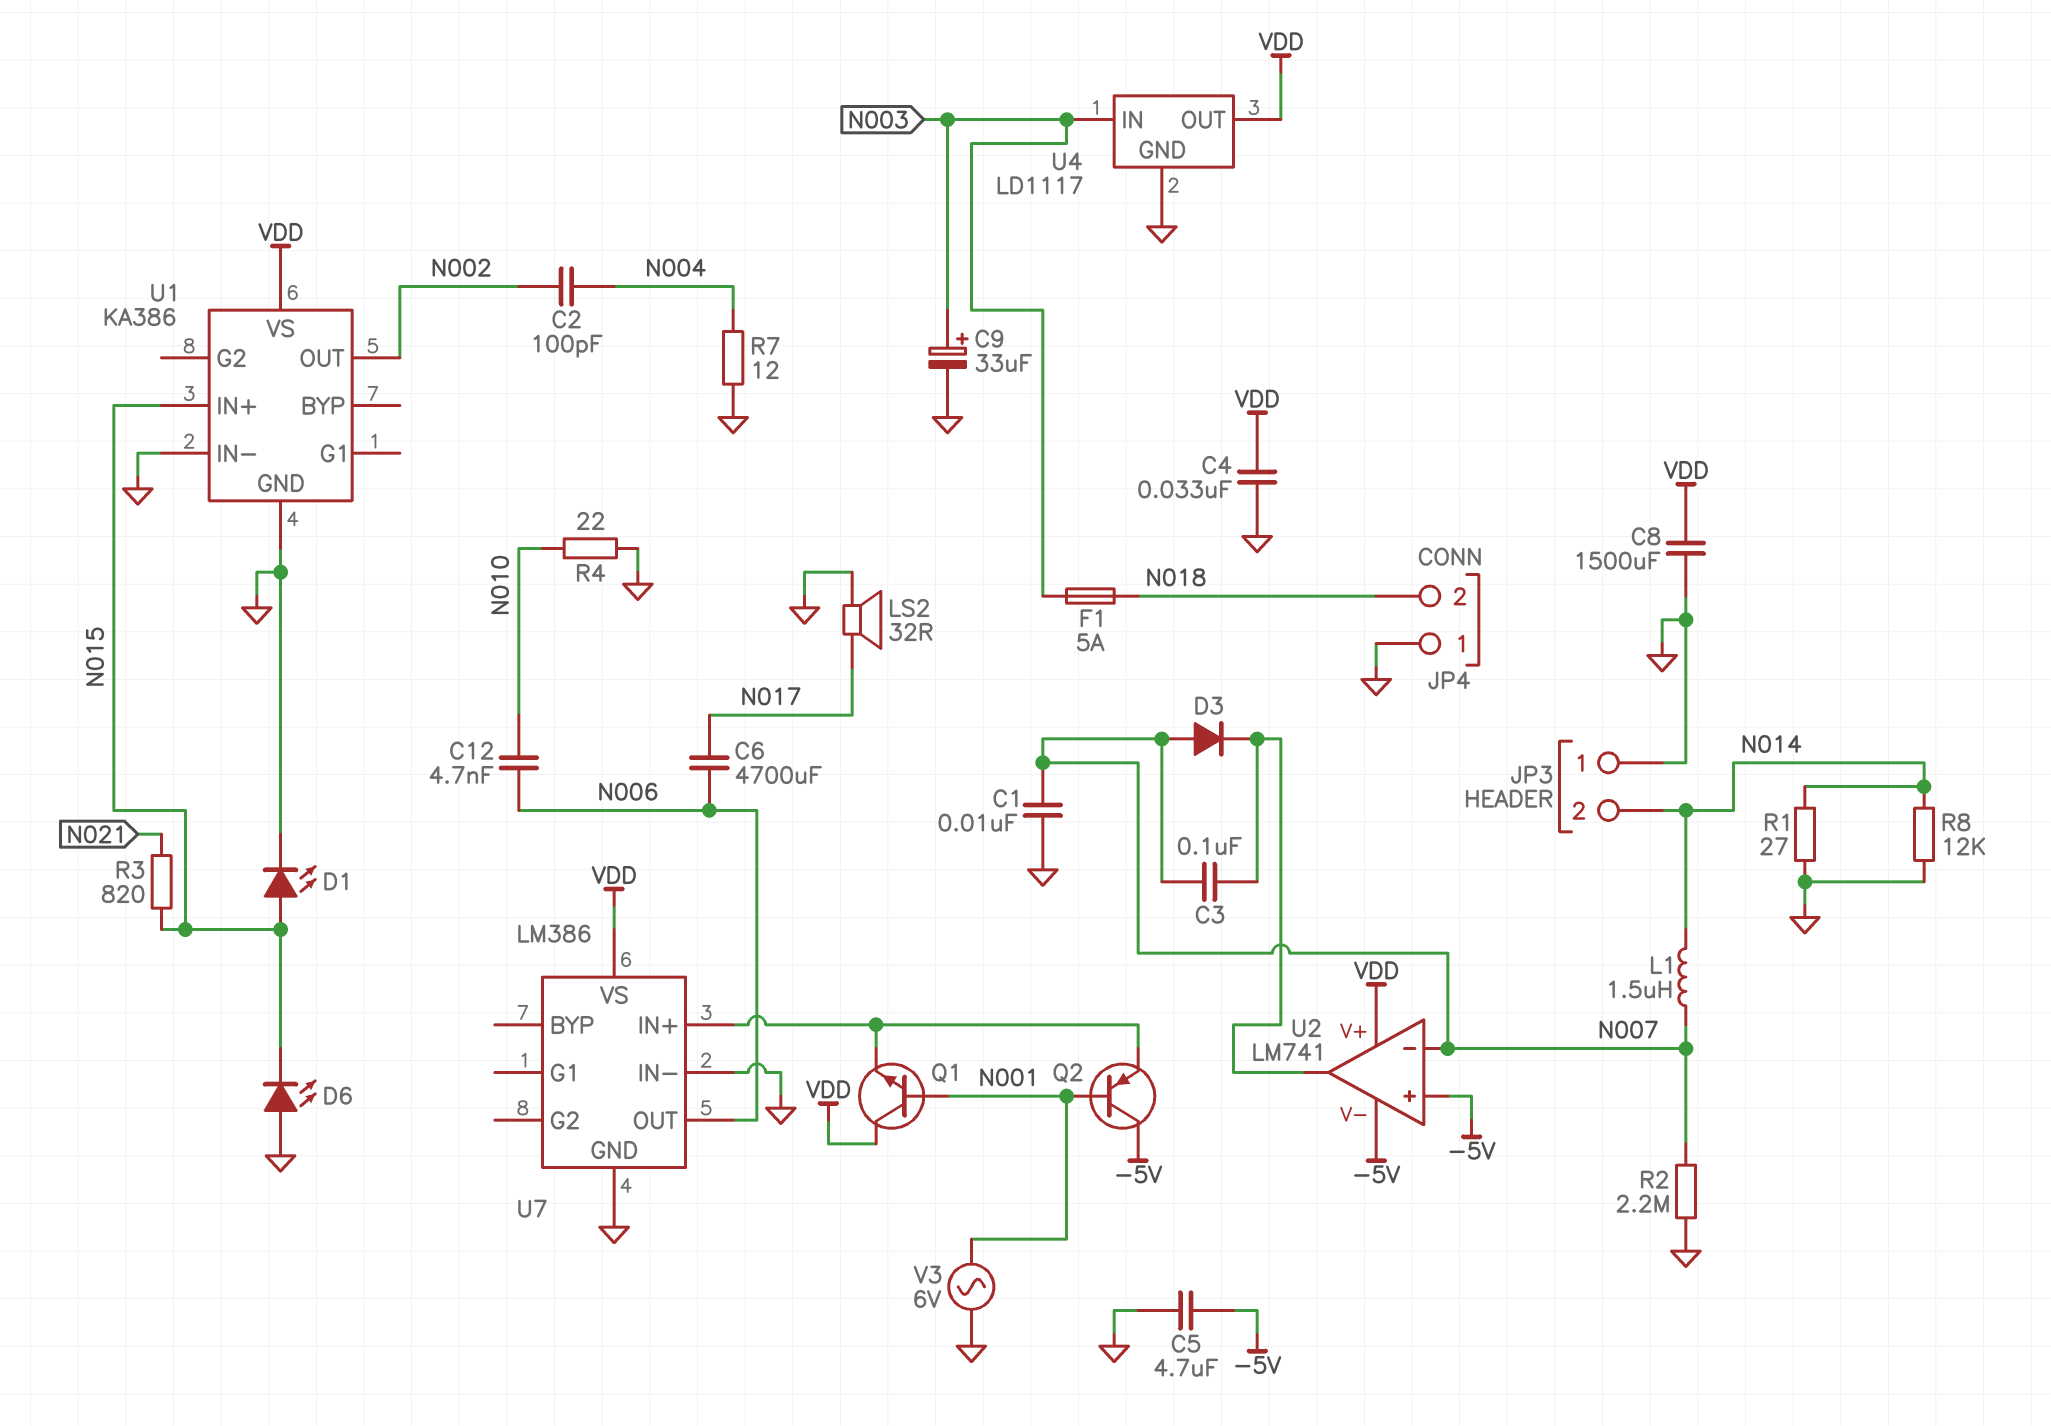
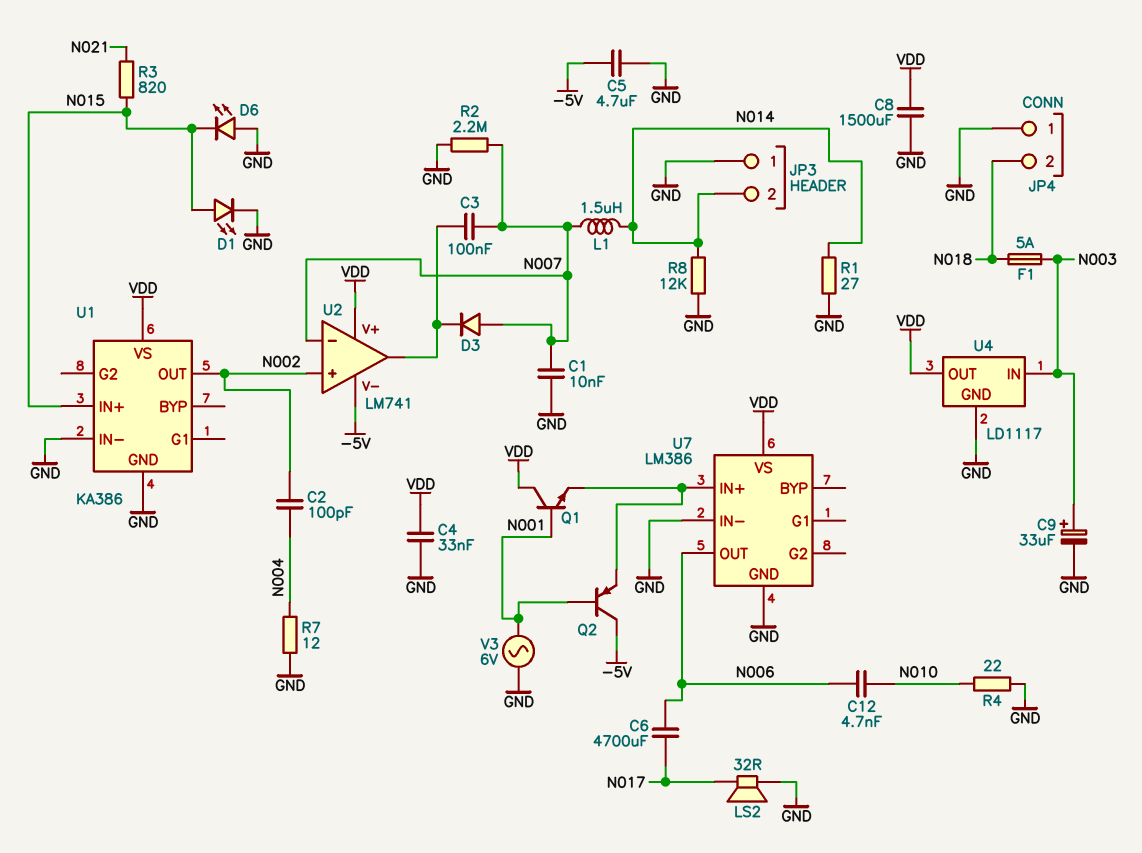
U2 pin in+: -5V -> N002

